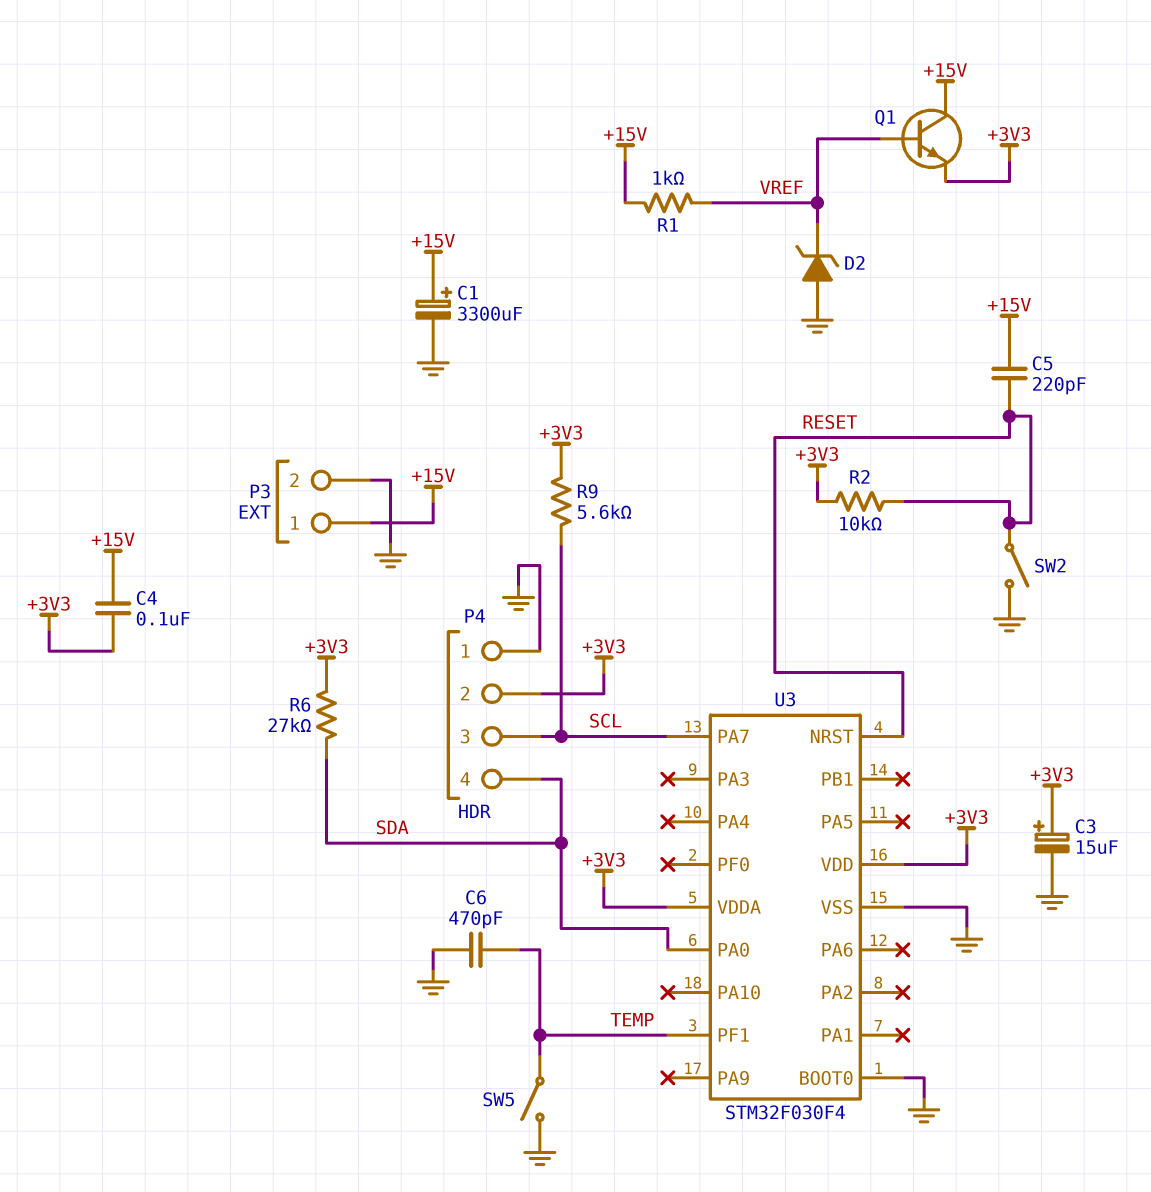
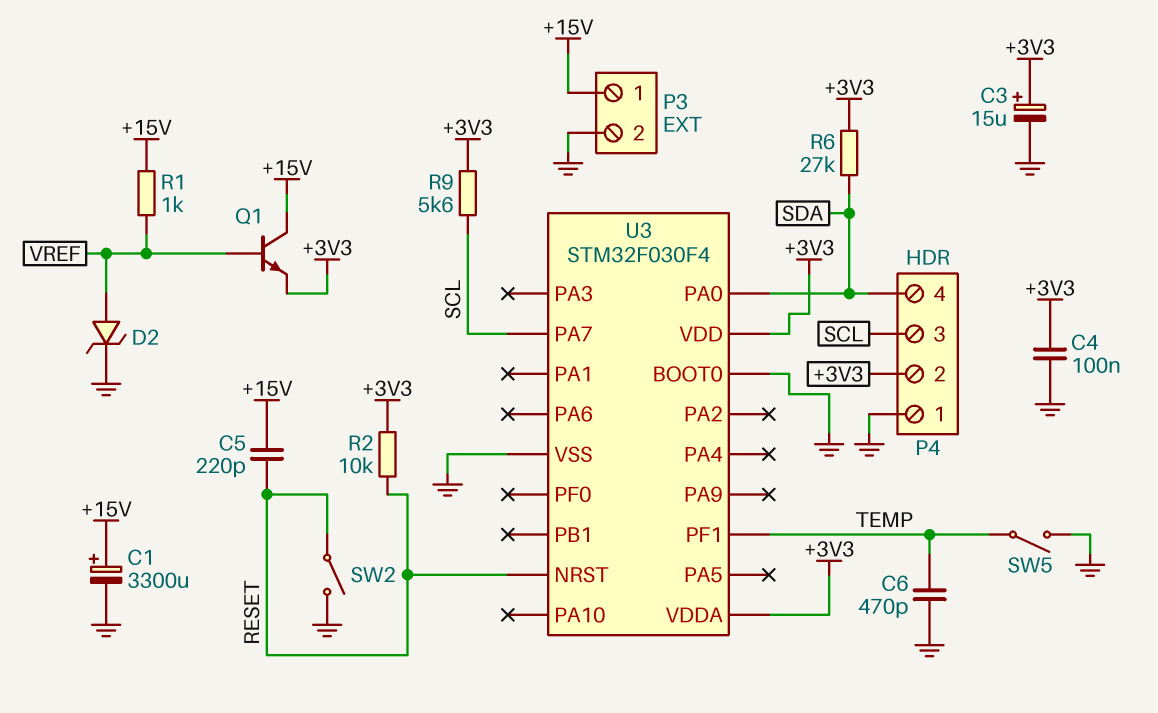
C4: 100nF (+3V3, +15V) -> 100nF (+3V3, GND)
D2: zener (A GND, K VREF) -> zener (A VREF, K GND)

